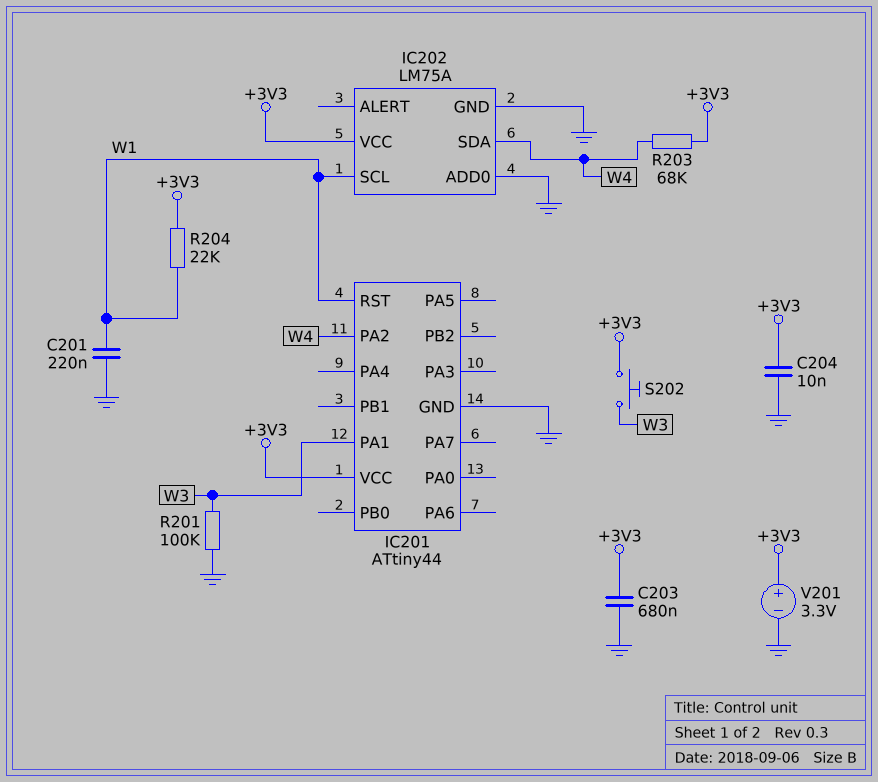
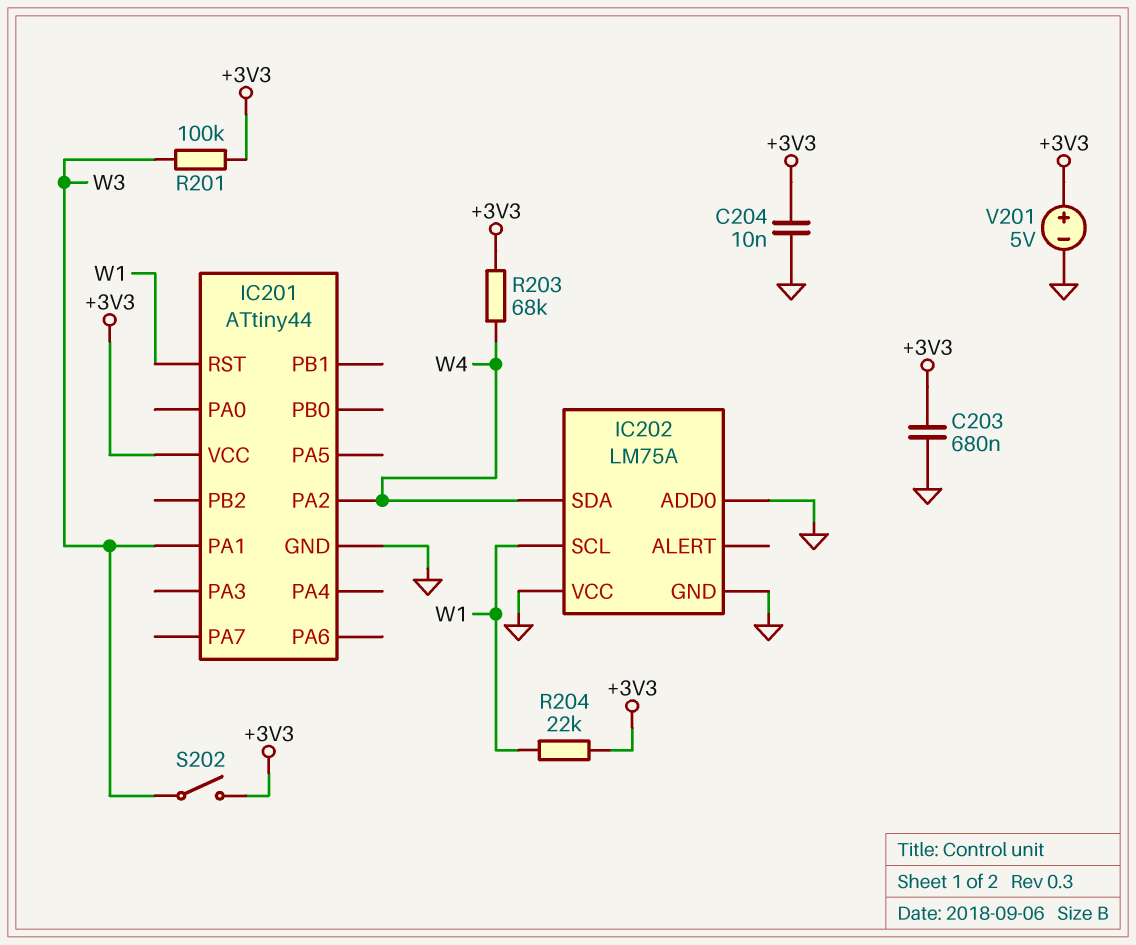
C201: 220nF (GND, W1) -> none
IC202 pin VCC: +3V3 -> GND
R201: 100k (GND, W3) -> 100k (+3V3, W3)
S202: button (+3V3, W3) -> switch (+3V3, W3)
V201: 3.3V (plus +3V3, minus GND) -> 5V (plus +3V3, minus GND)

